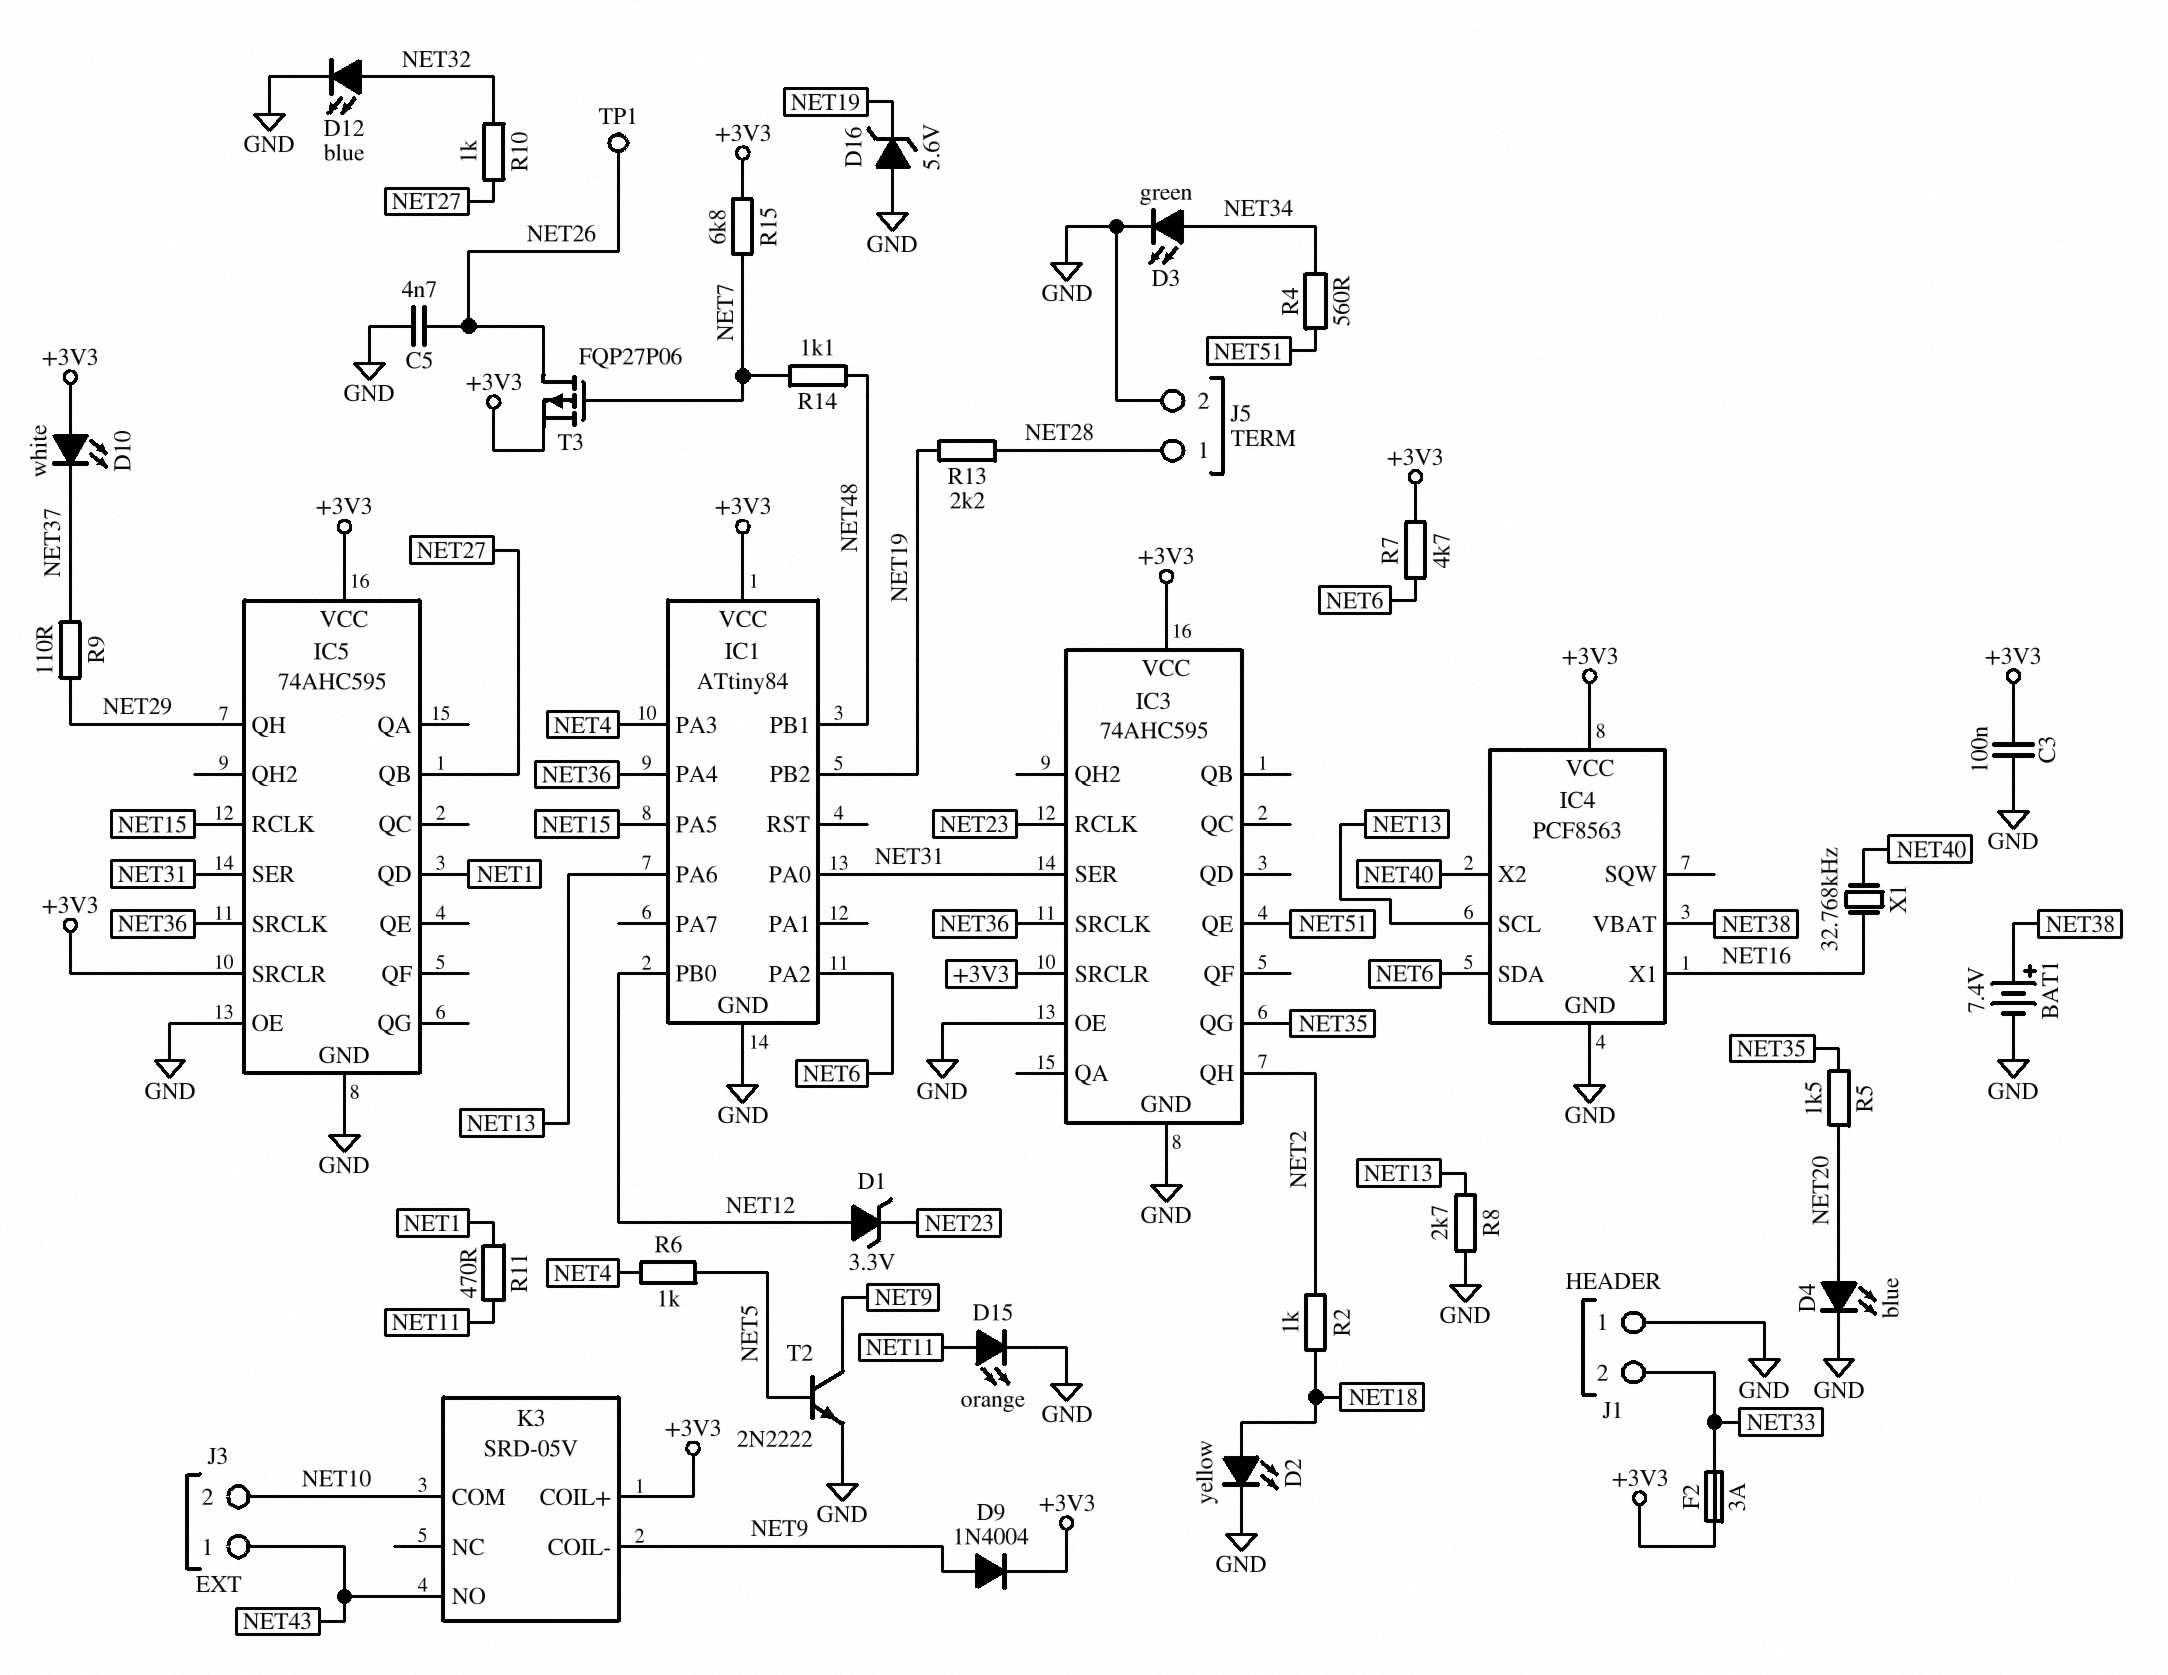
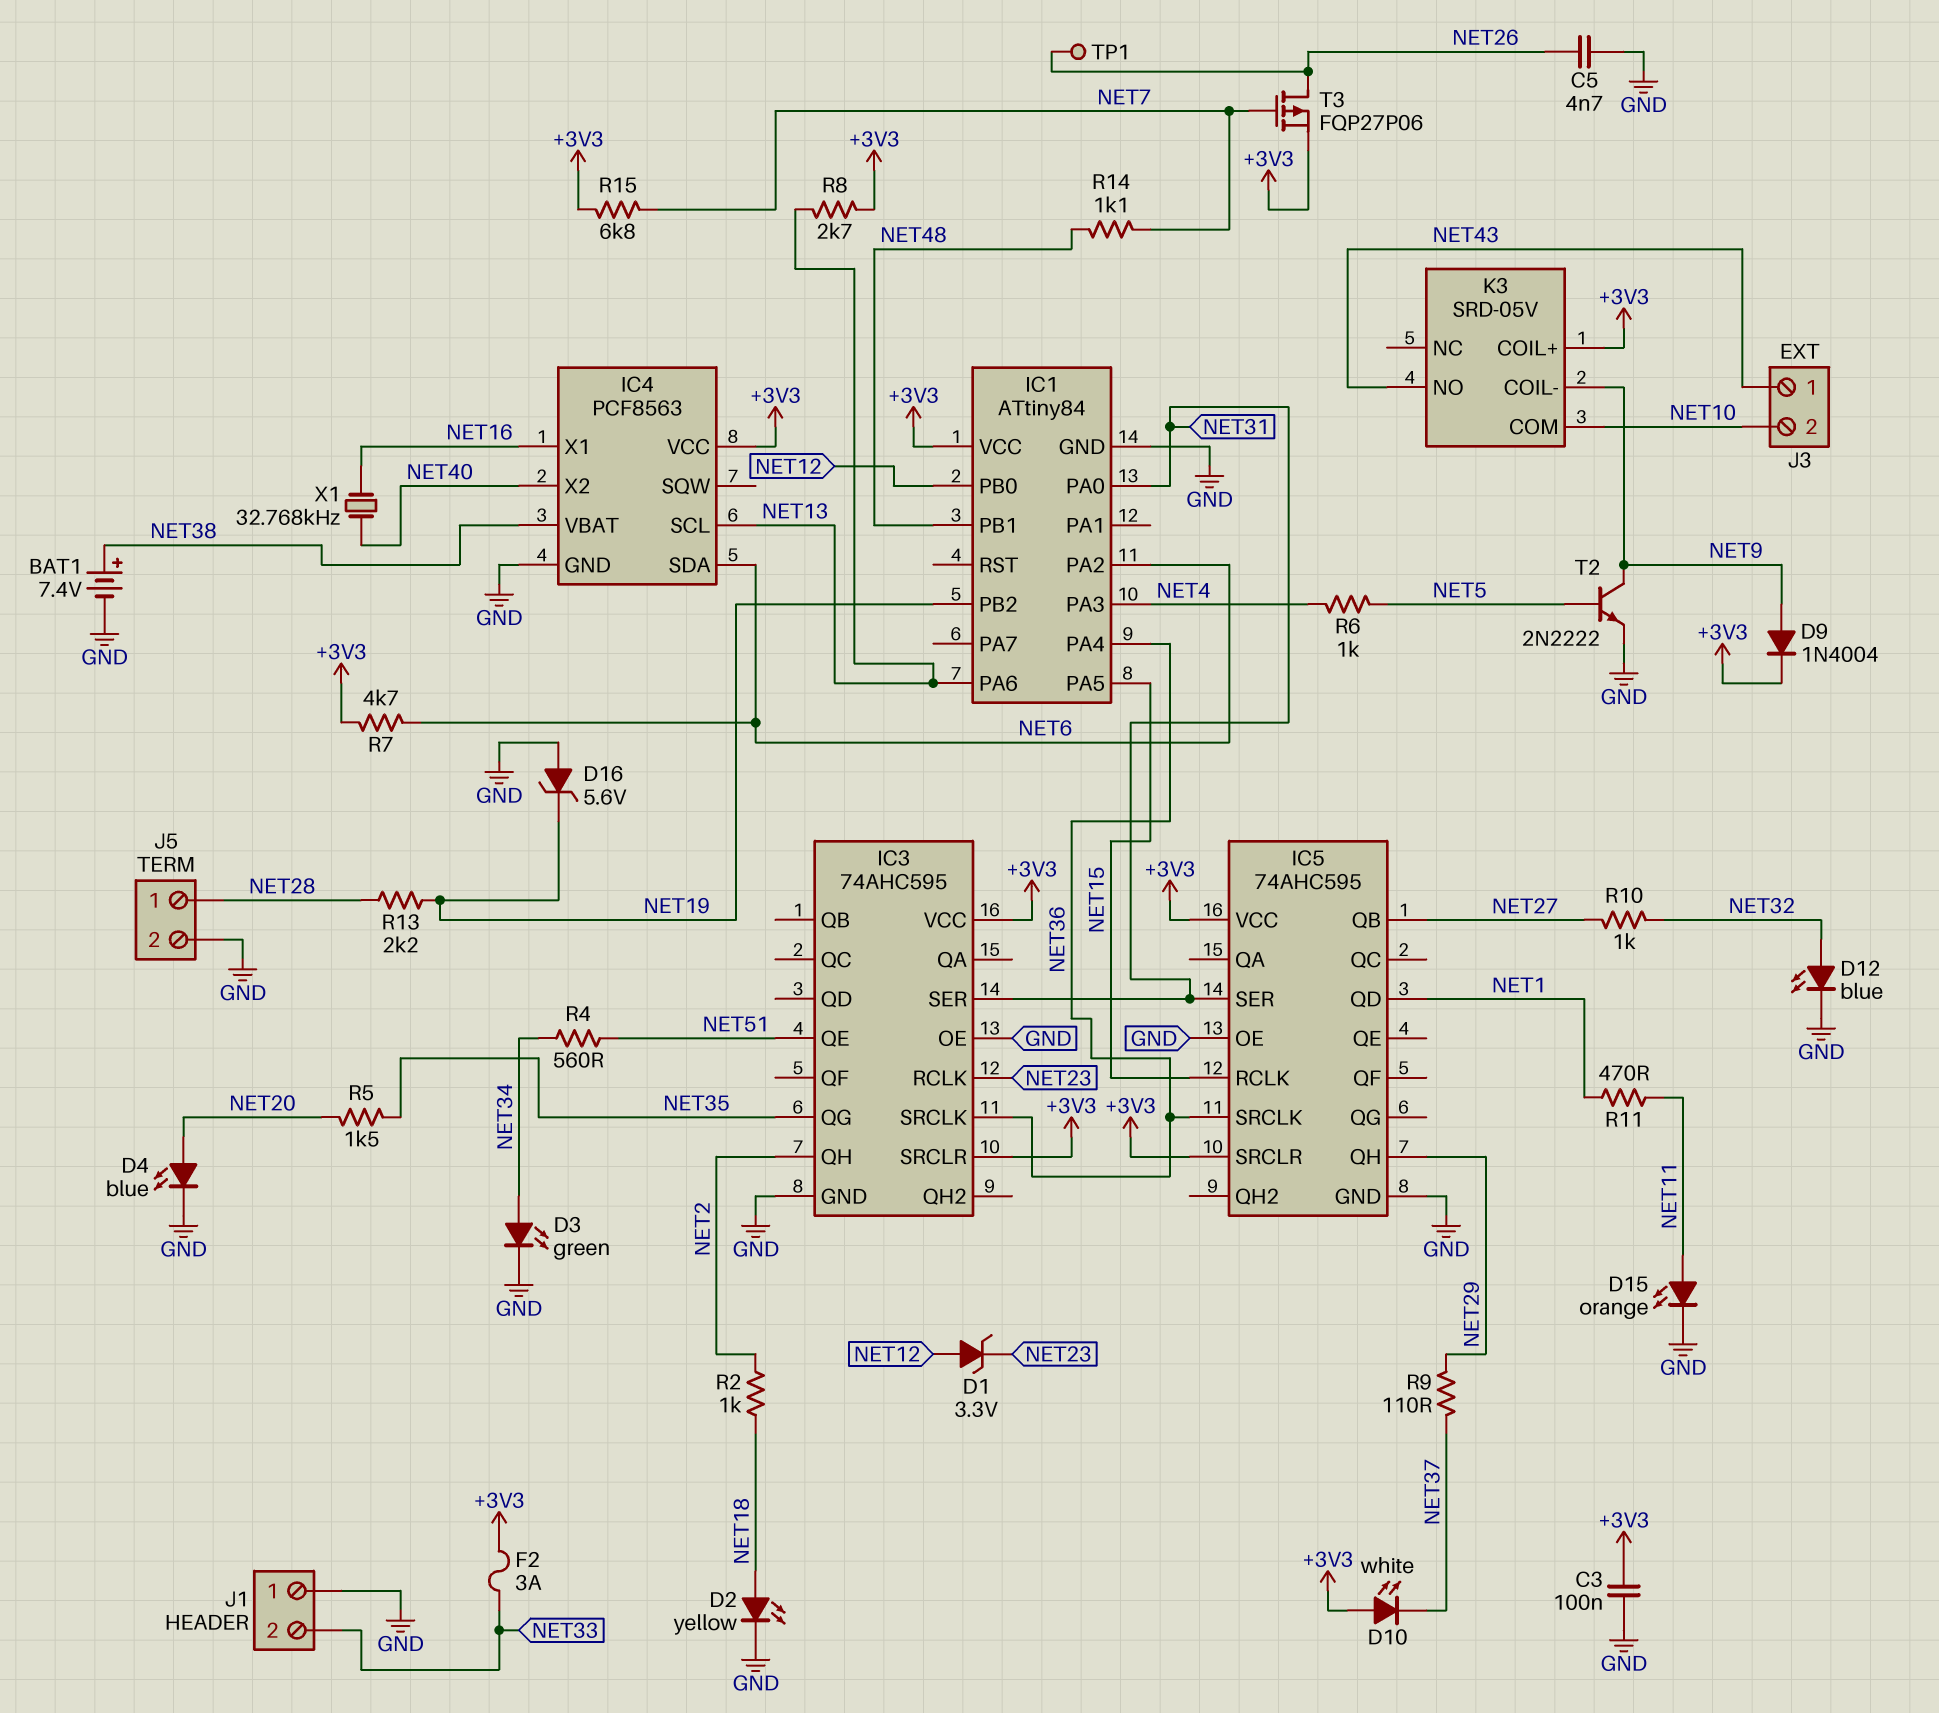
R8: 2.7k (GND, NET13) -> 2.7k (+3V3, NET13)

